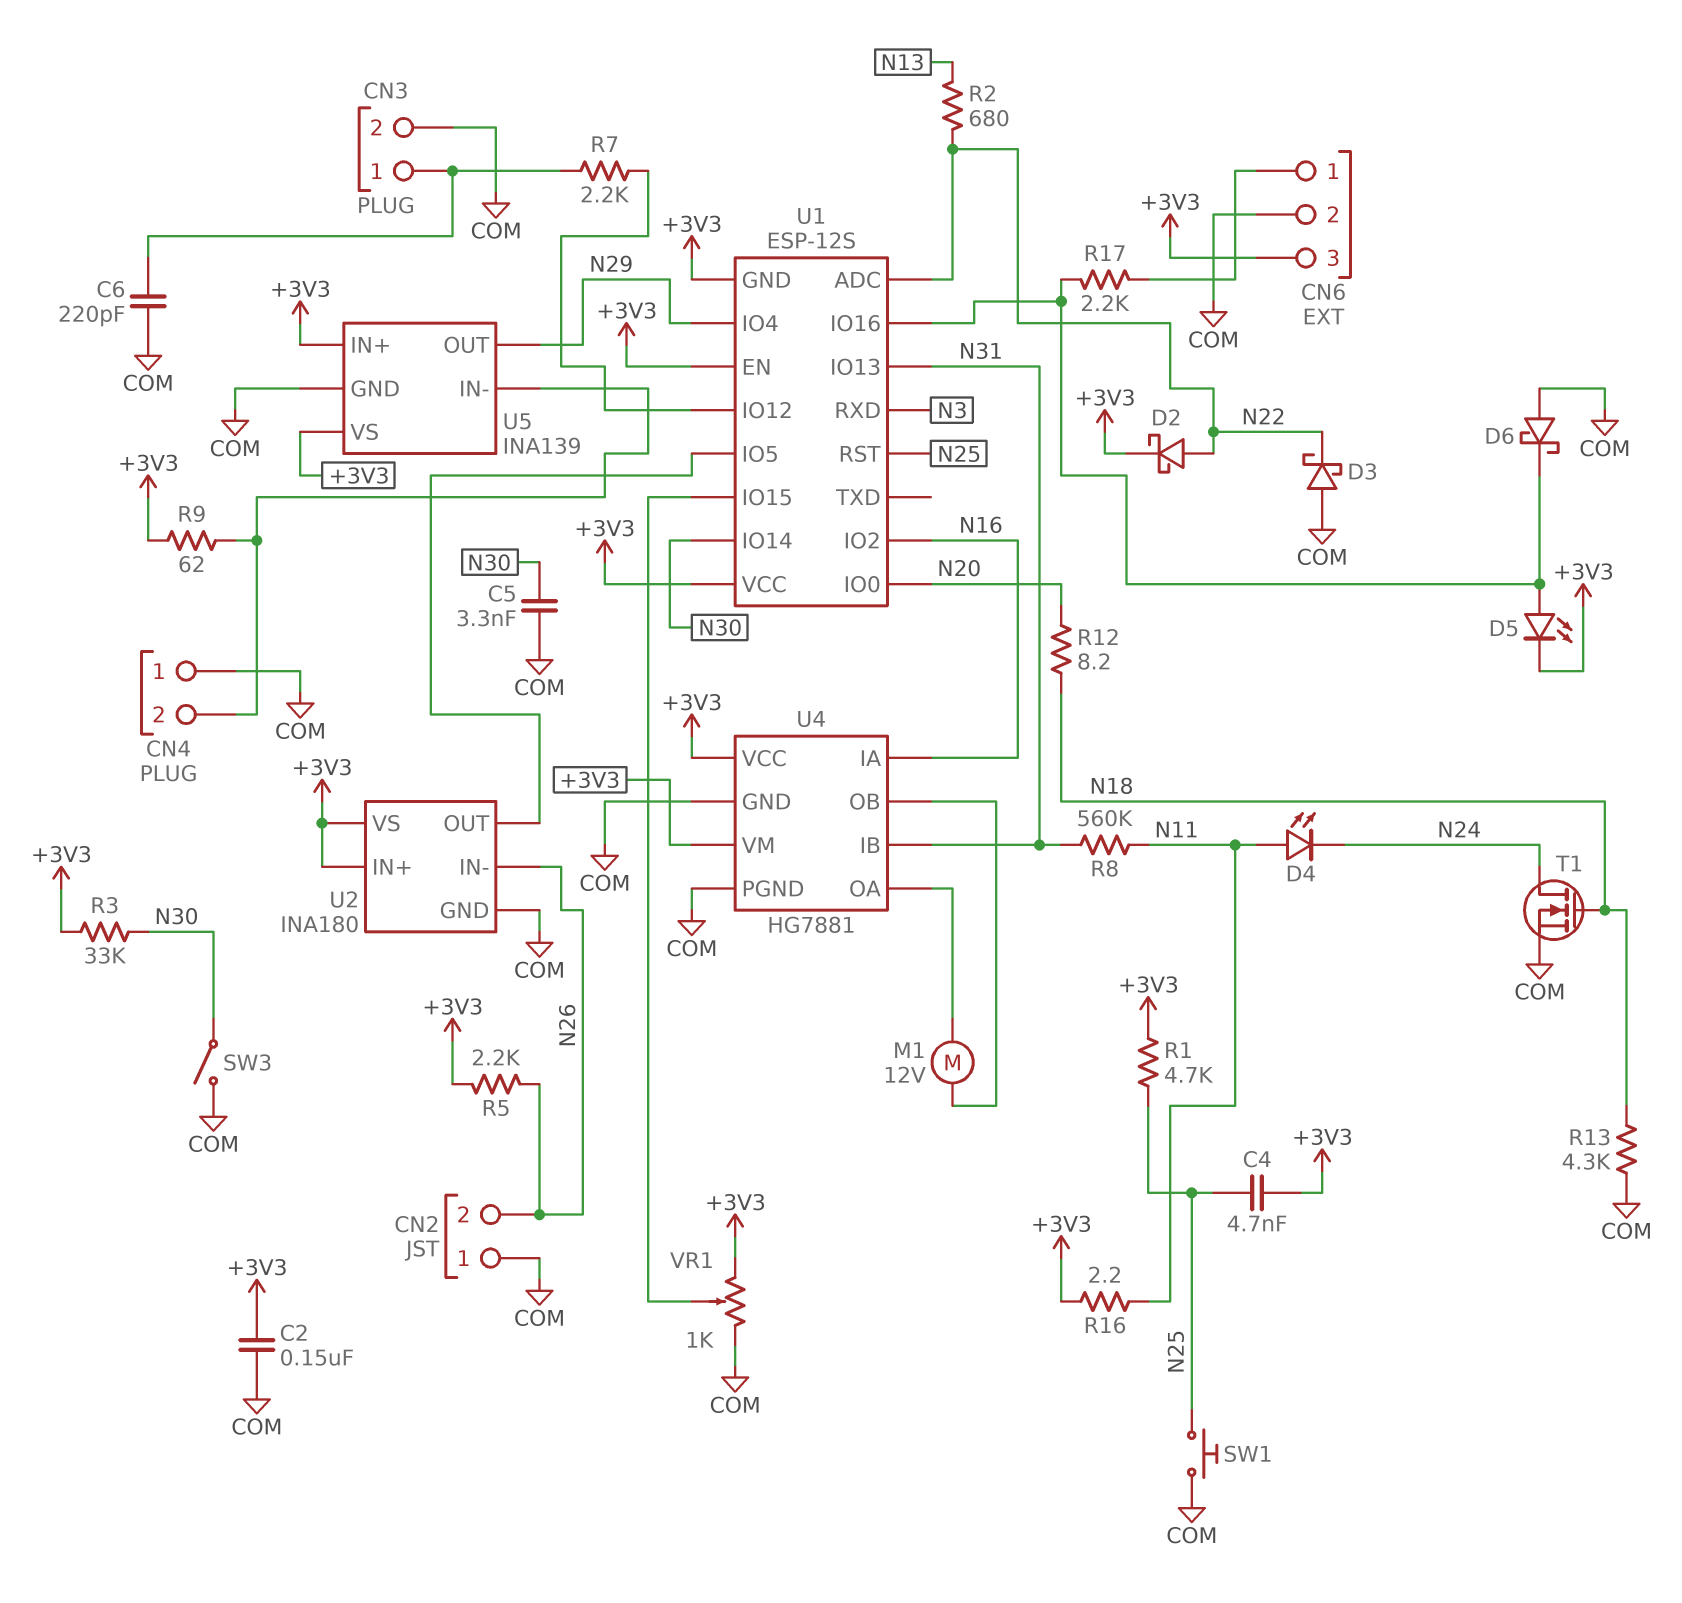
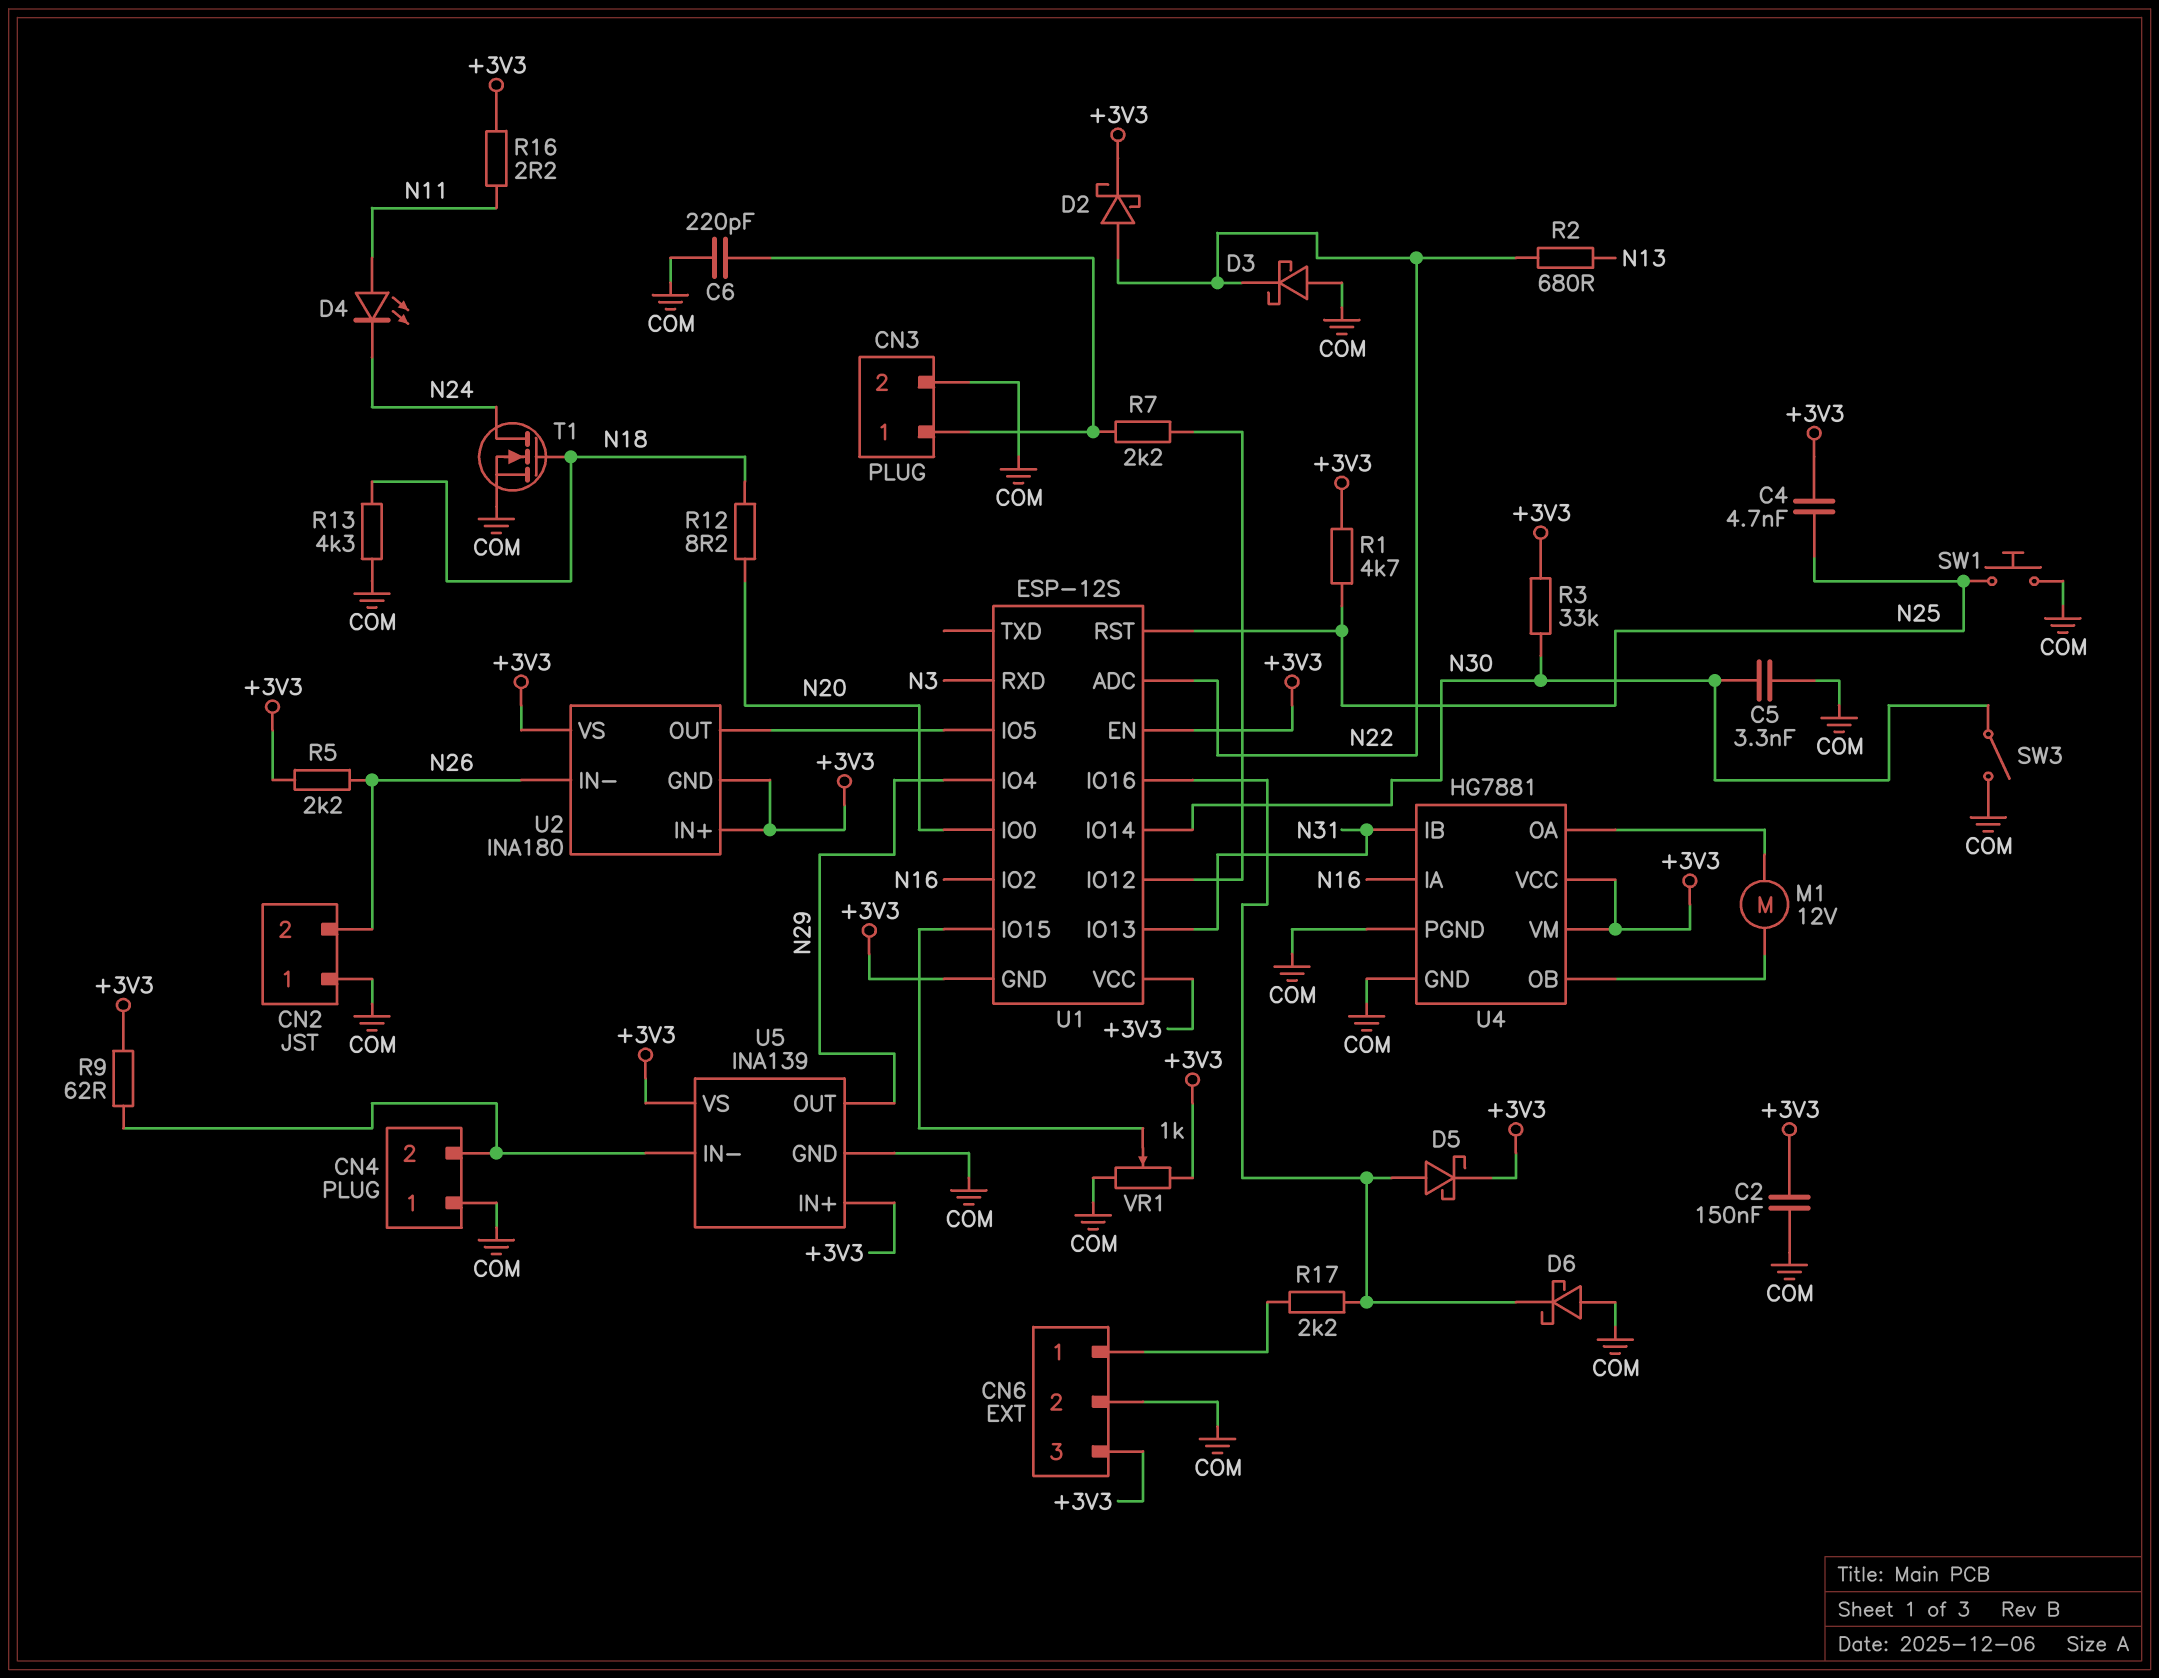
D5: LED (A U1/IO16, K +3V3) -> schottky (A U1/IO16, K +3V3)
R8: 560k (N11, N31) -> none
U2 pin GND: COM -> +3V3

